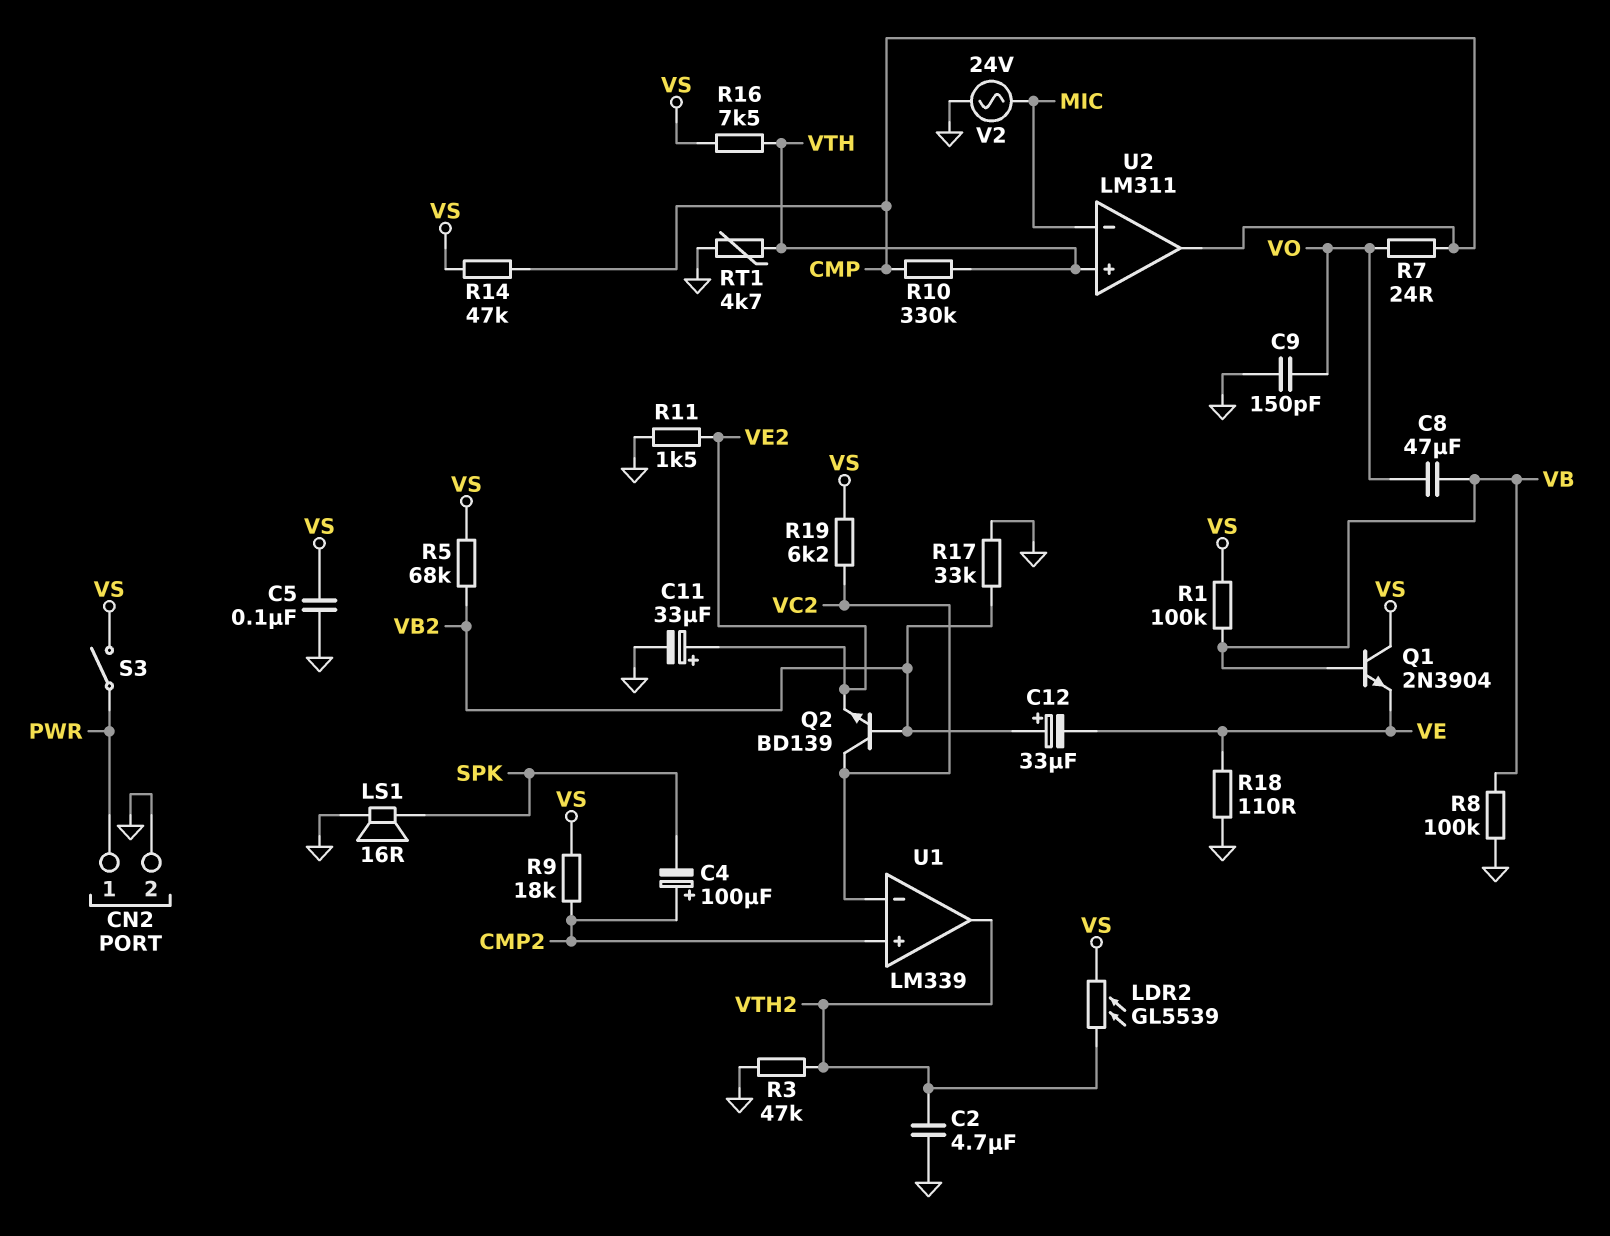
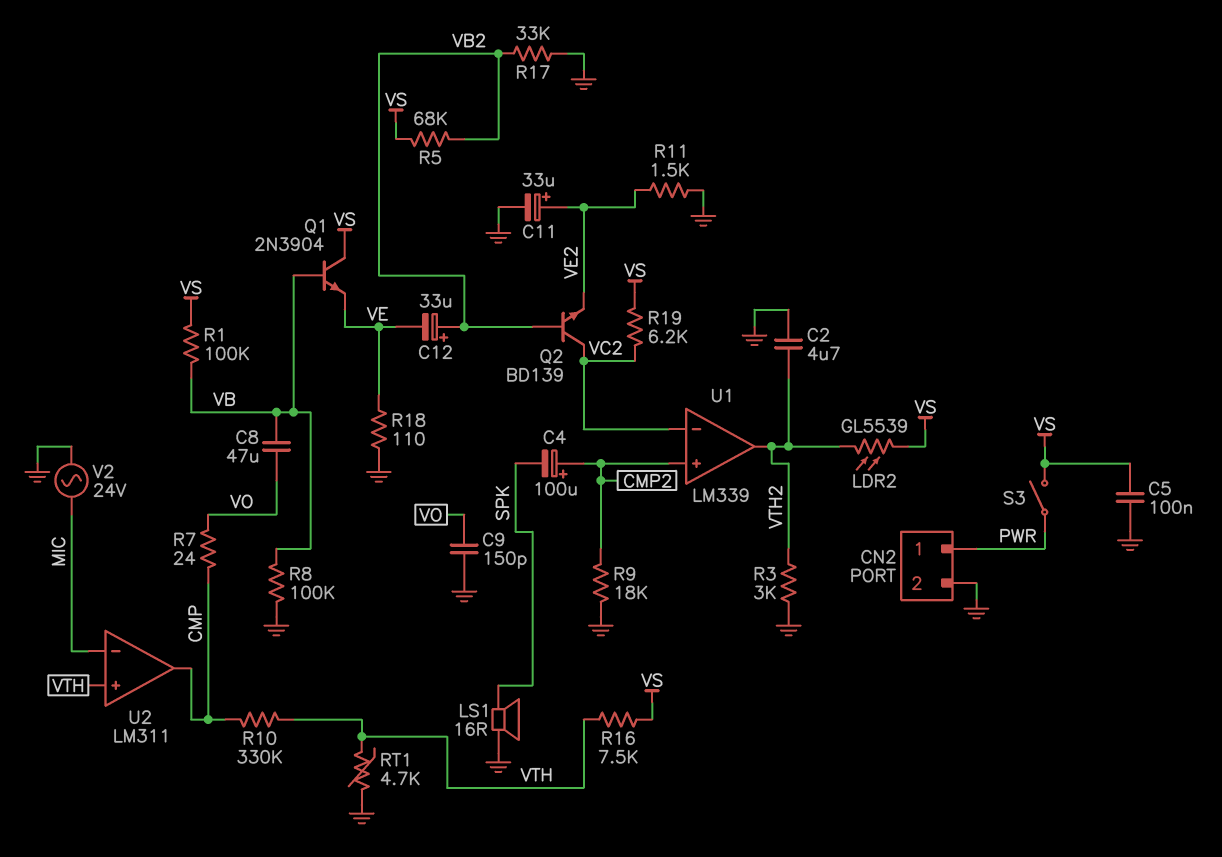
R3: 47k (GND, VTH2) -> 3k (GND, VTH2)
R9: 18k (CMP2, VS) -> 18k (CMP2, GND)
R14: 47k (CMP, VS) -> none

